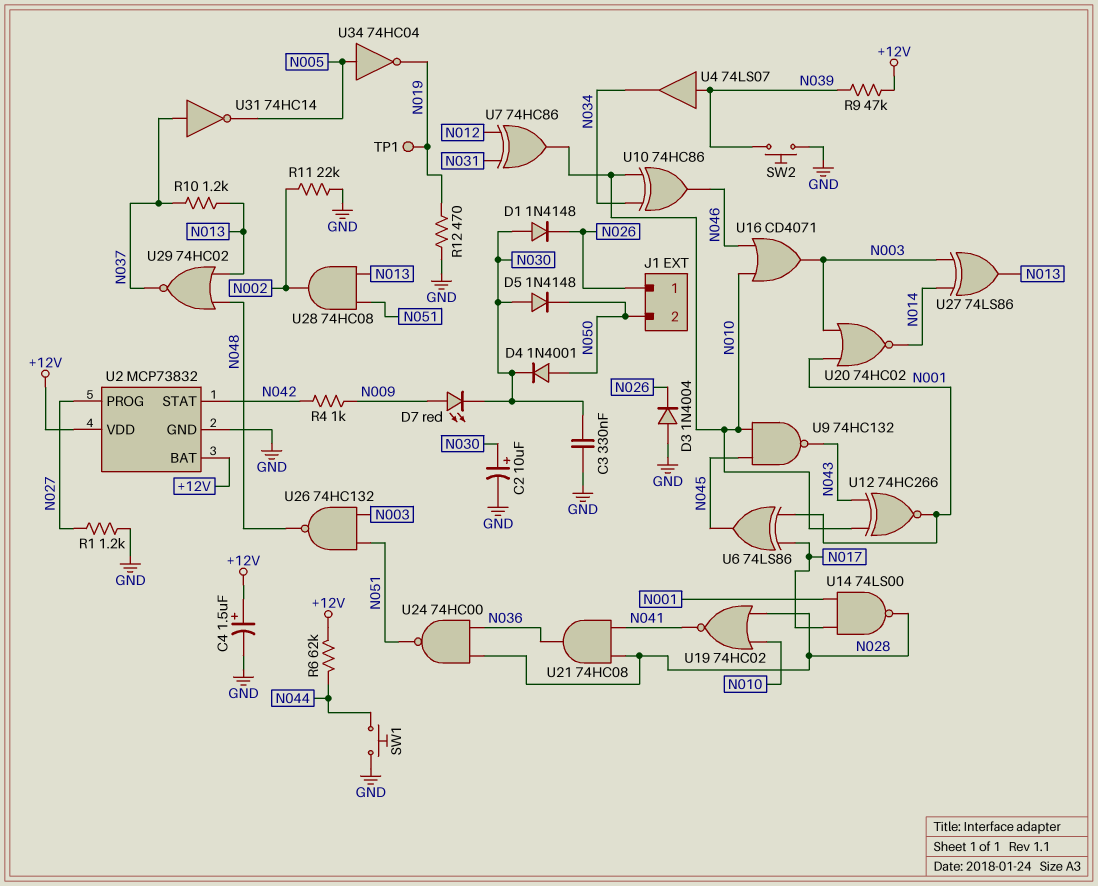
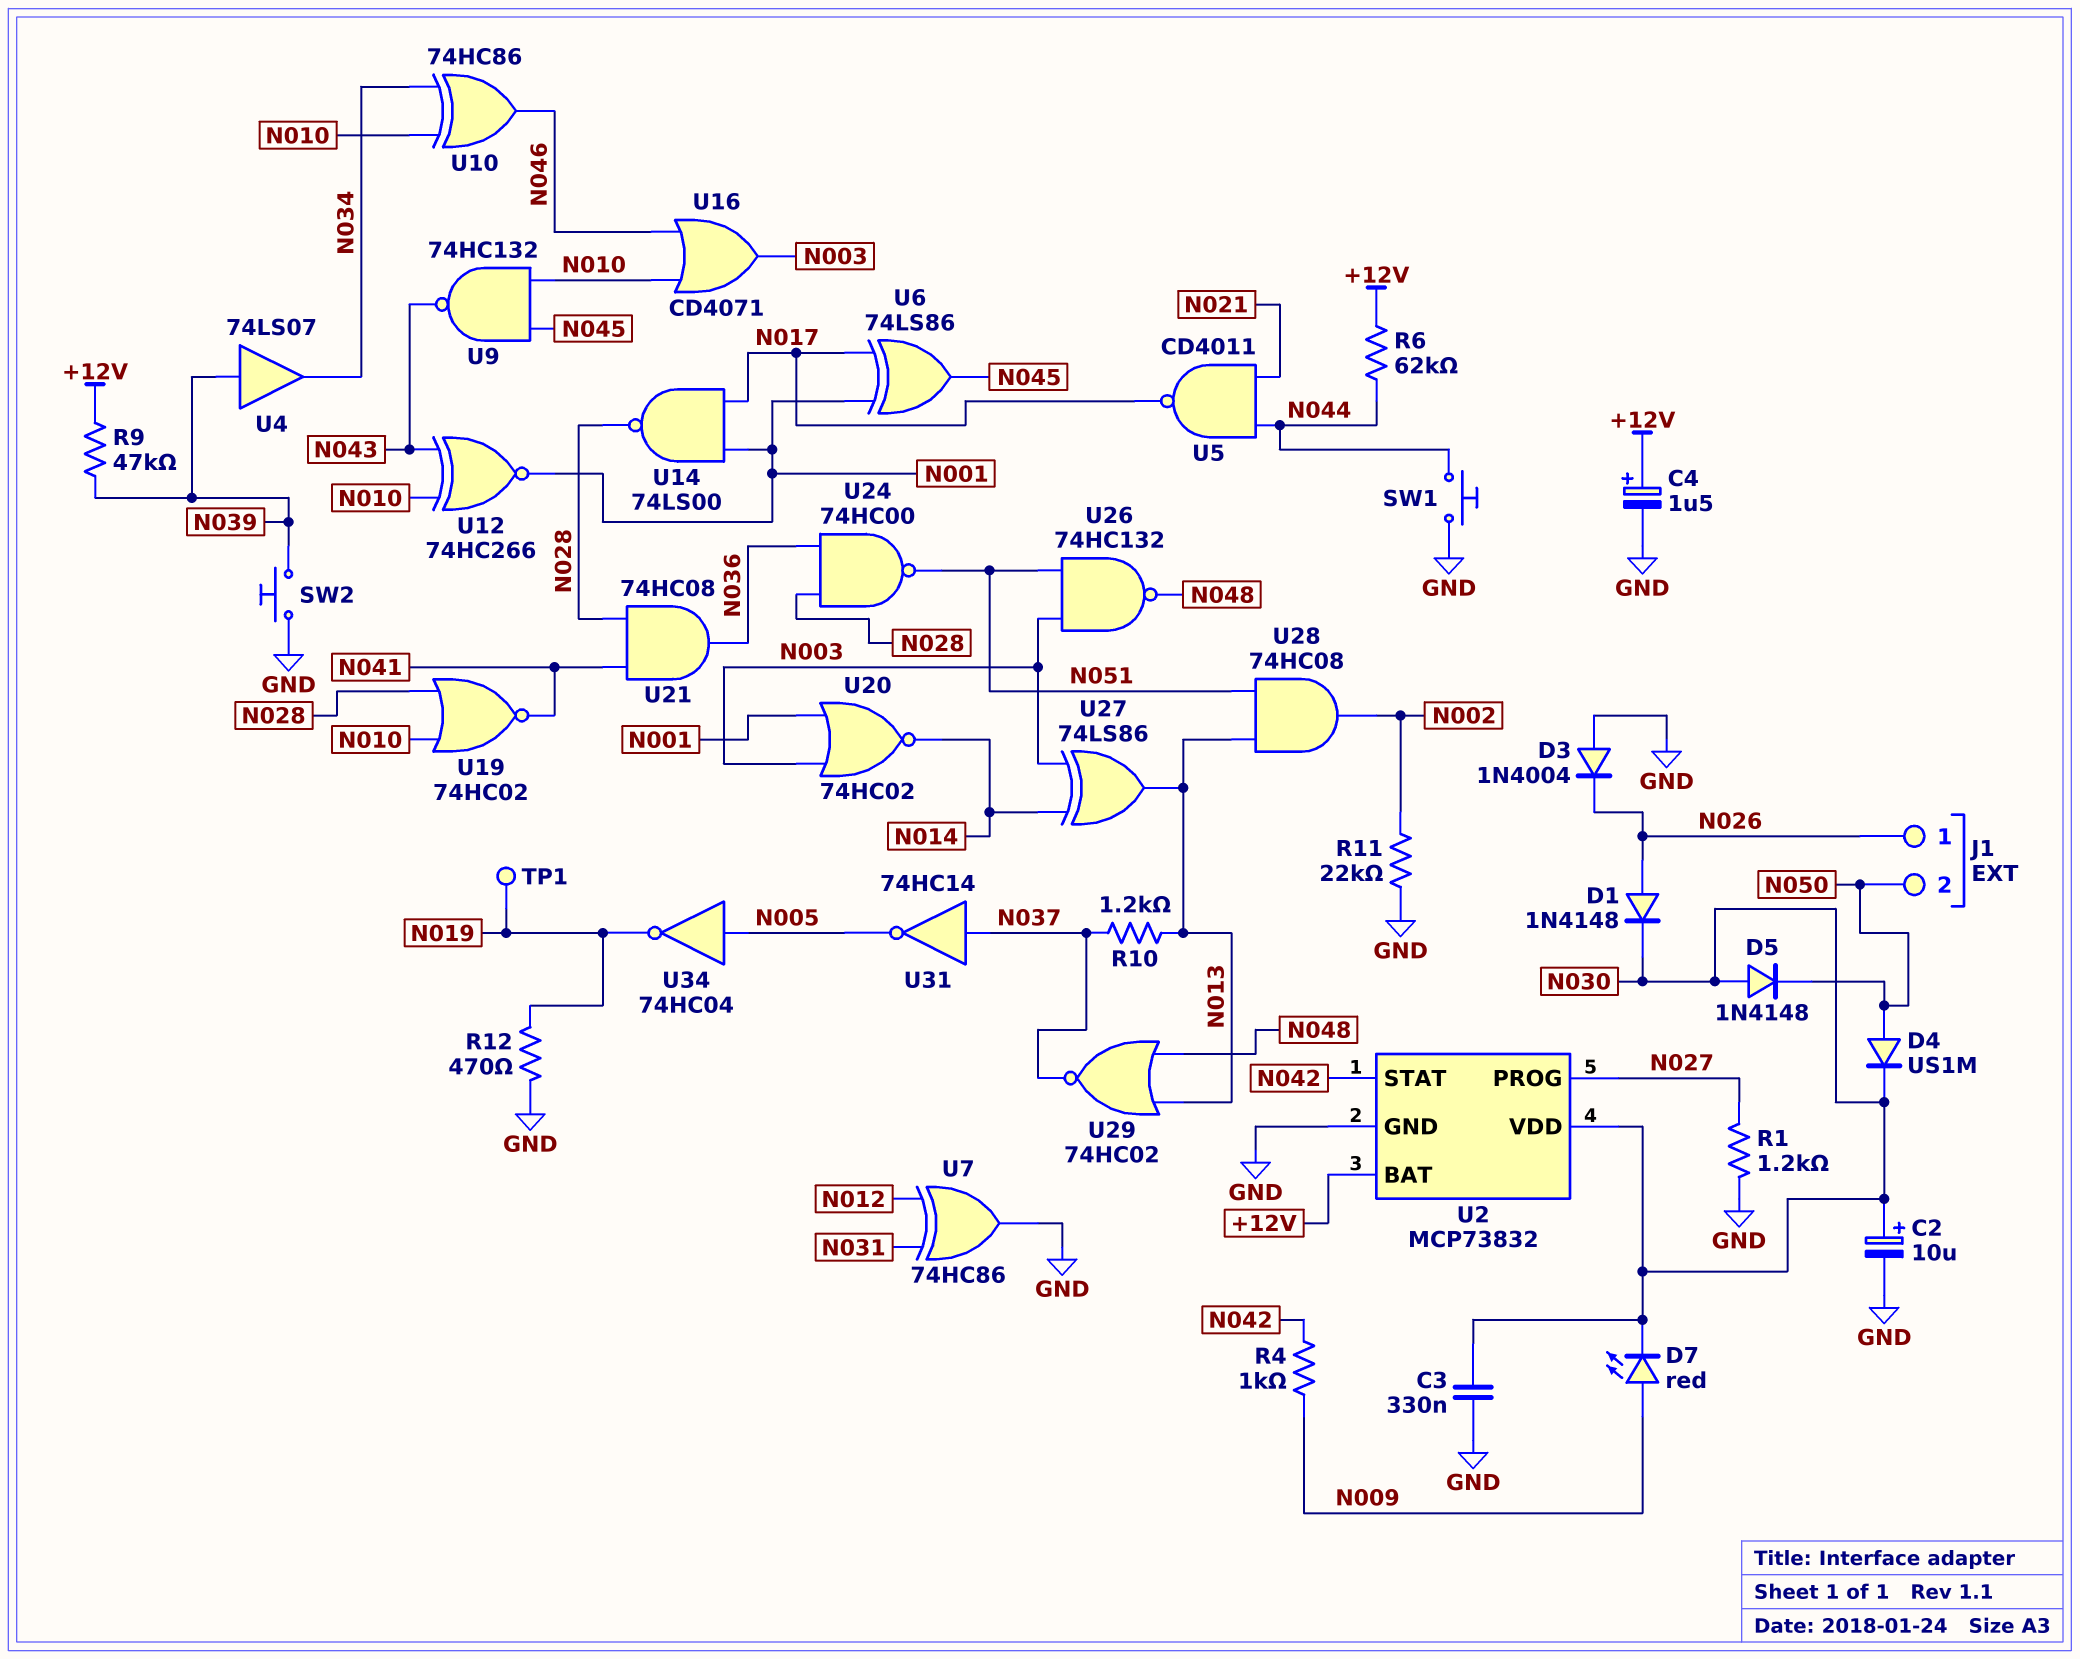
D1: diode 1N4148 (A N030, K N026) -> diode 1N4148 (A N026, K N030)
D4: diode 1N4001 (A N050, K N030) -> diode US1M (A N050, K N030)
U2 pin VDD: +12V -> N030
U5: none -> NAND CD4011 (in N021, in N044, out N017)
U7: XOR 74HC86 (in N012, in N031, out N010) -> XOR 74HC86 (in N012, in N031, out GND)

